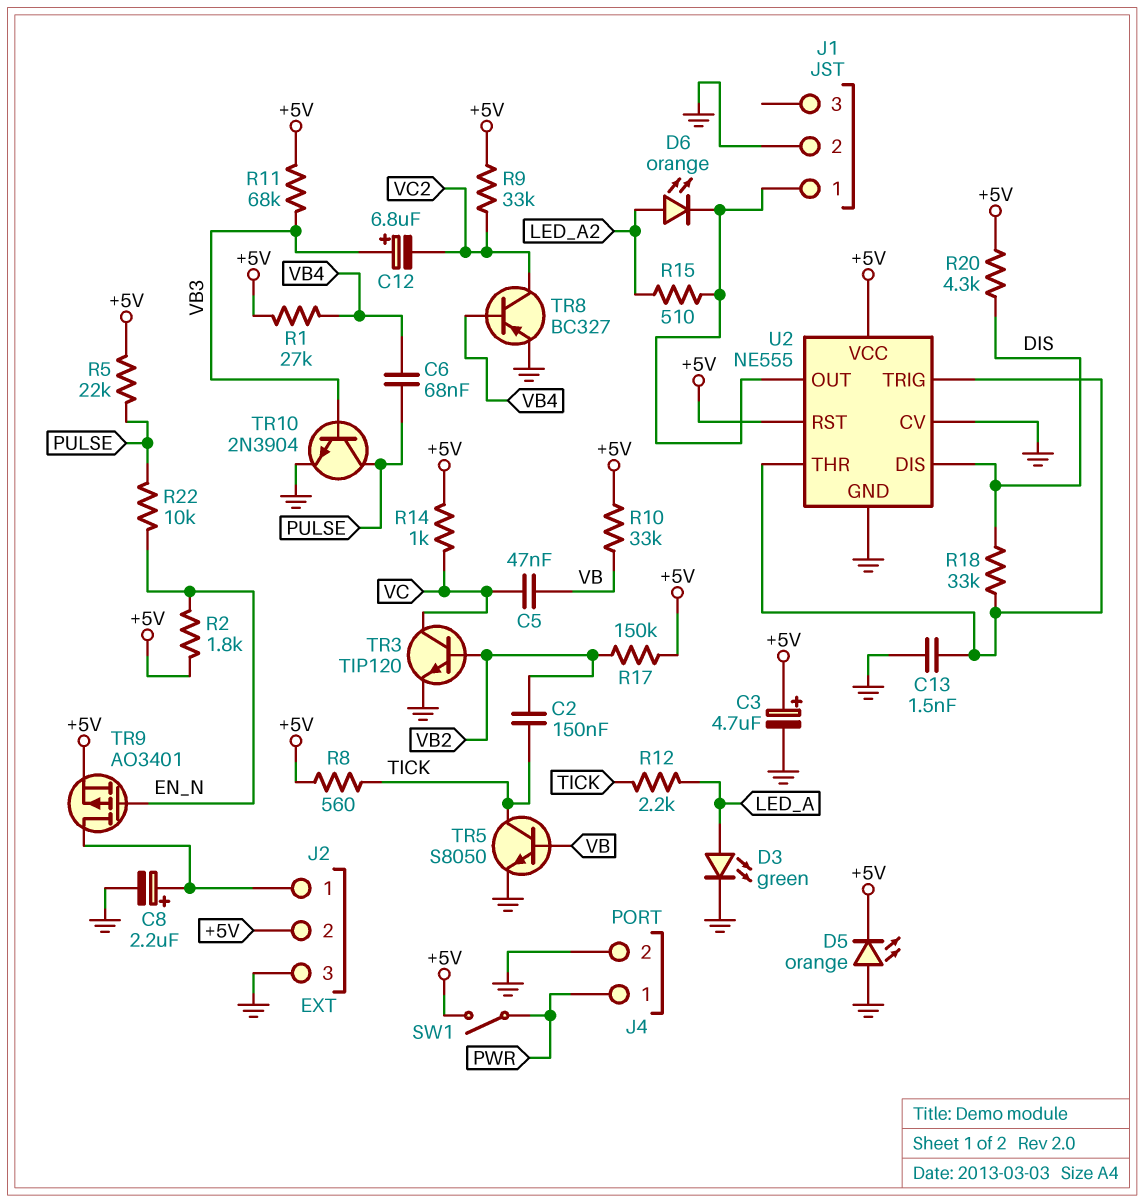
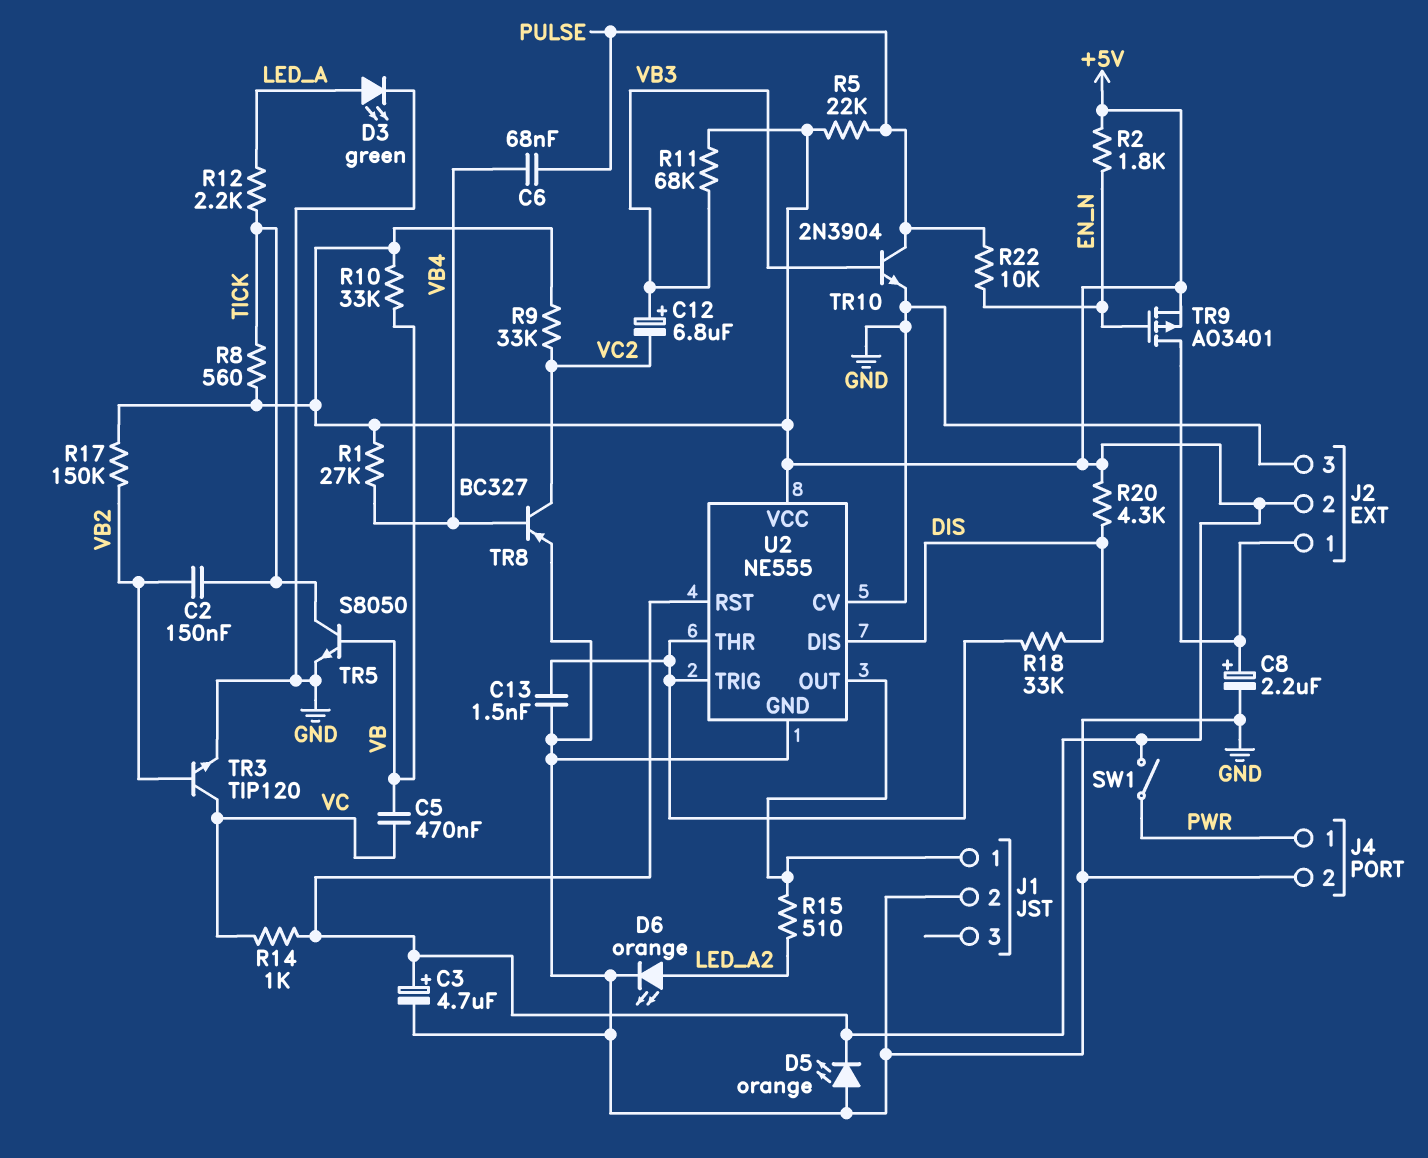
C5: 47nF (VB, VC) -> 470nF (VB, VC)
D6: LED orange (A LED_A2, K J1/1) -> LED orange (A LED_A2, K GND)

